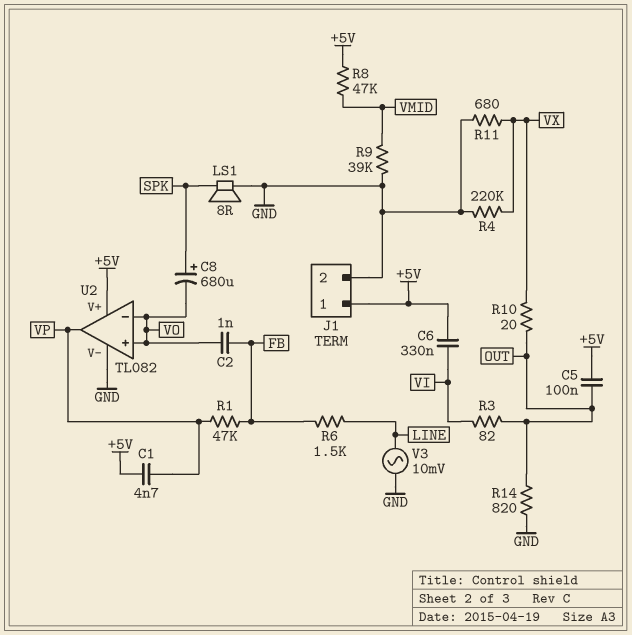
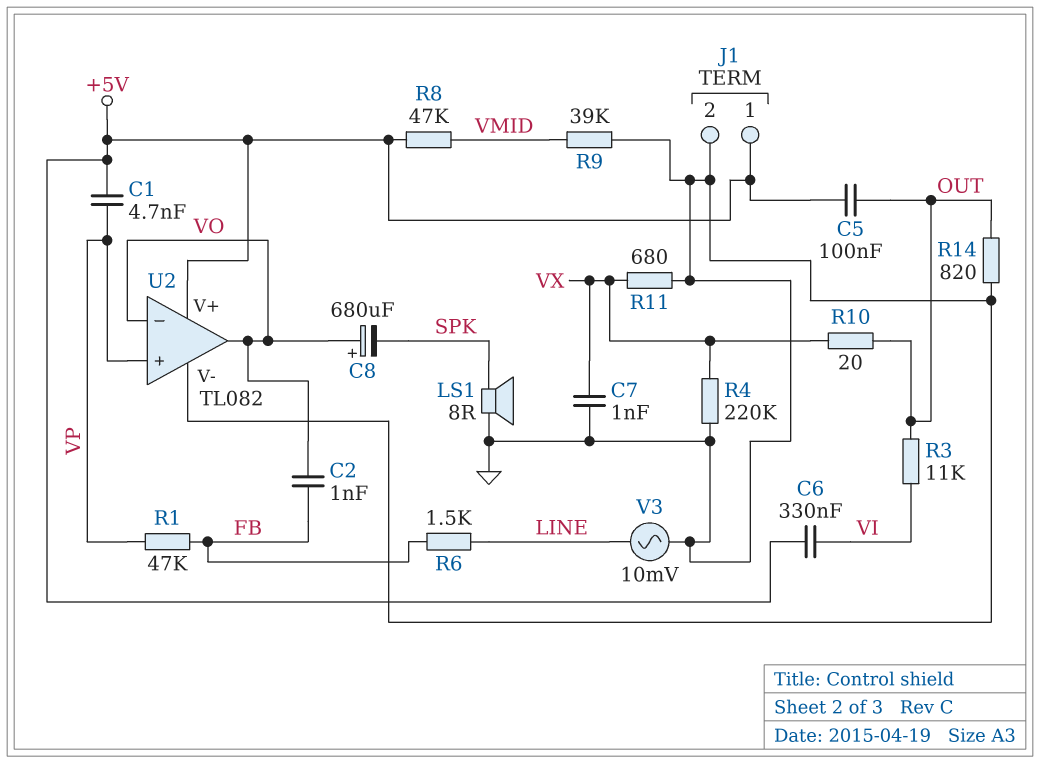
C7: none -> 1nF (GND, VX)
C8: 680uF (plus SPK, minus VO) -> 680uF (plus VO, minus SPK)
R3: 82 (OUT, VI) -> 11k (OUT, VI)
U2 pin in+: VO -> VP
U2 pin out: VP -> VO

